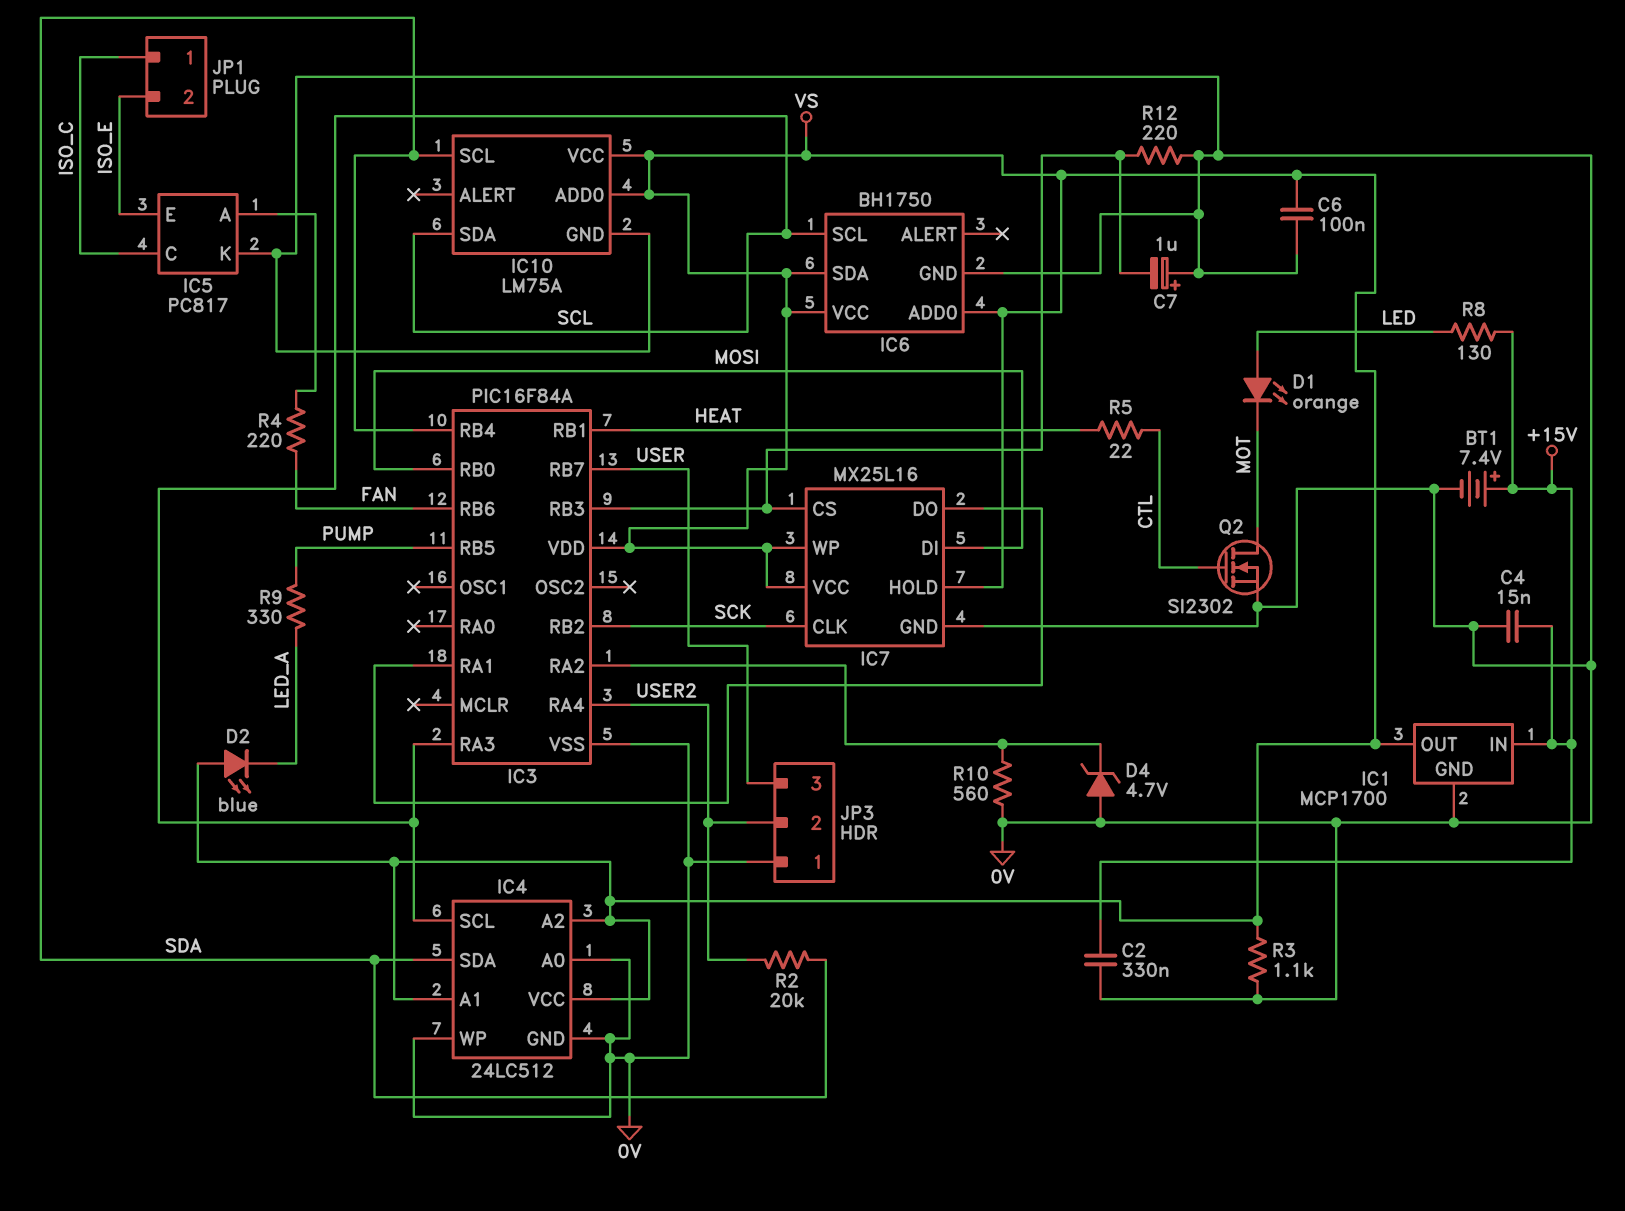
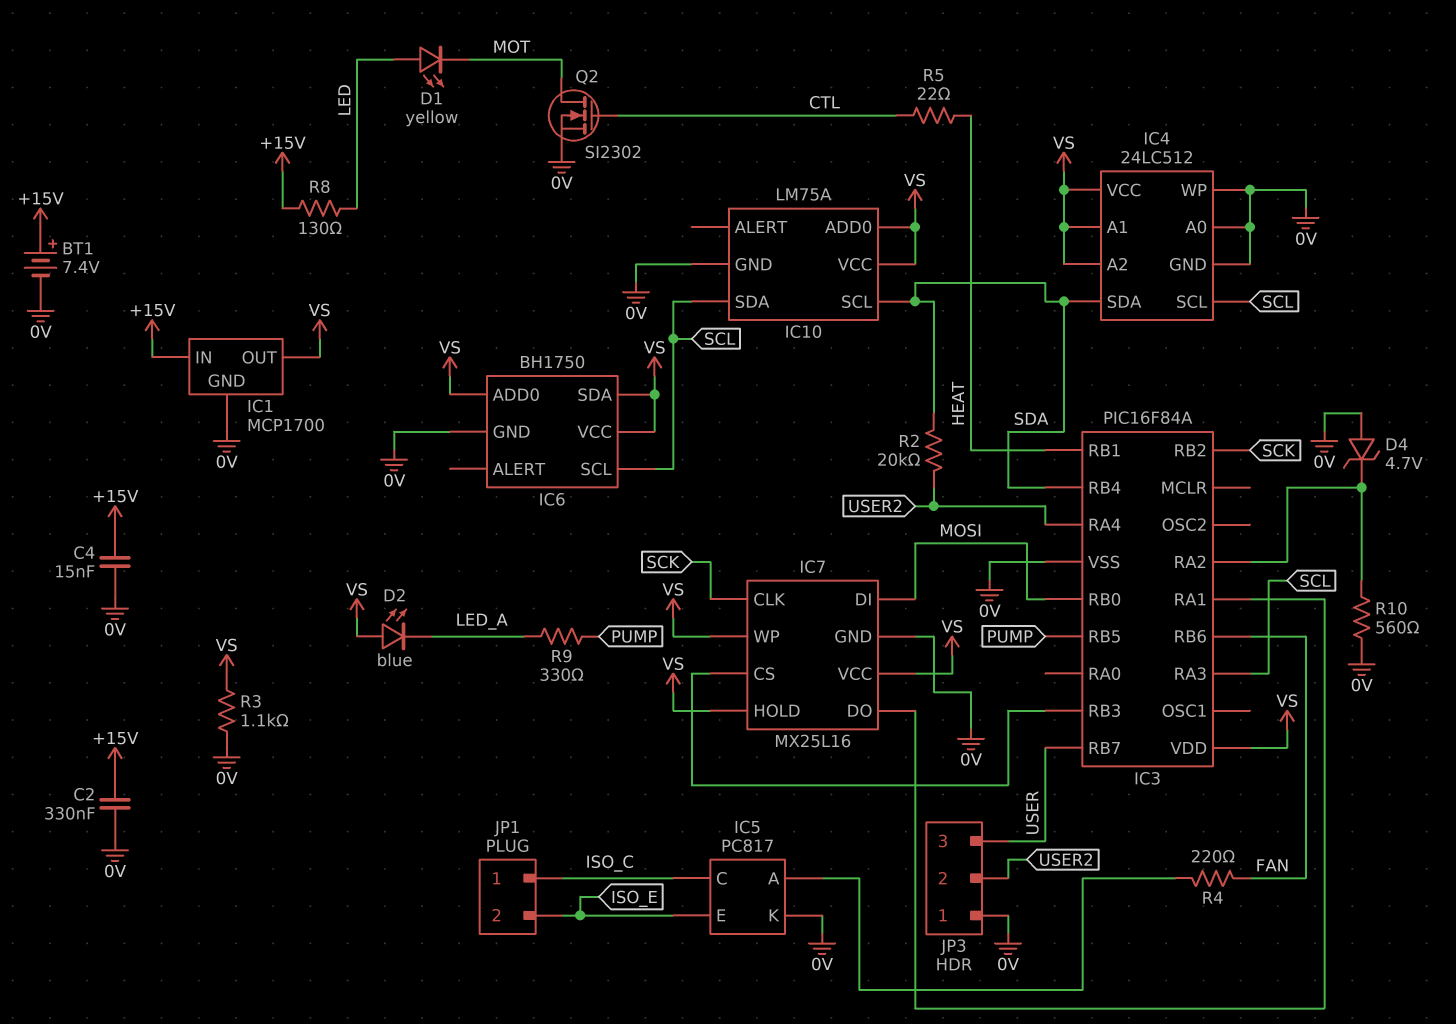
C6: 100nF (0V, VS) -> none
C7: 1uF (plus 0V, minus IC3/RB3) -> none
D1: LED orange (A LED, K MOT) -> LED yellow (A LED, K MOT)
R12: 220 (0V, IC3/RB3) -> none

